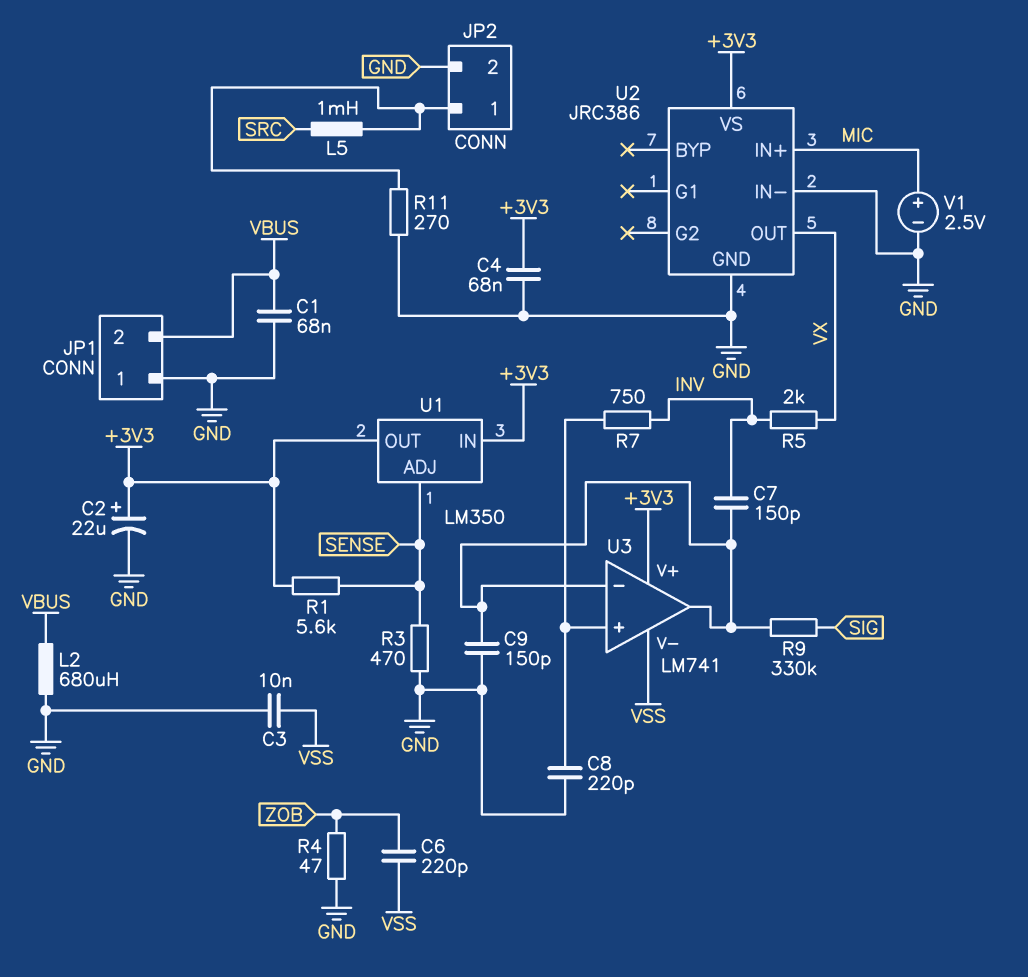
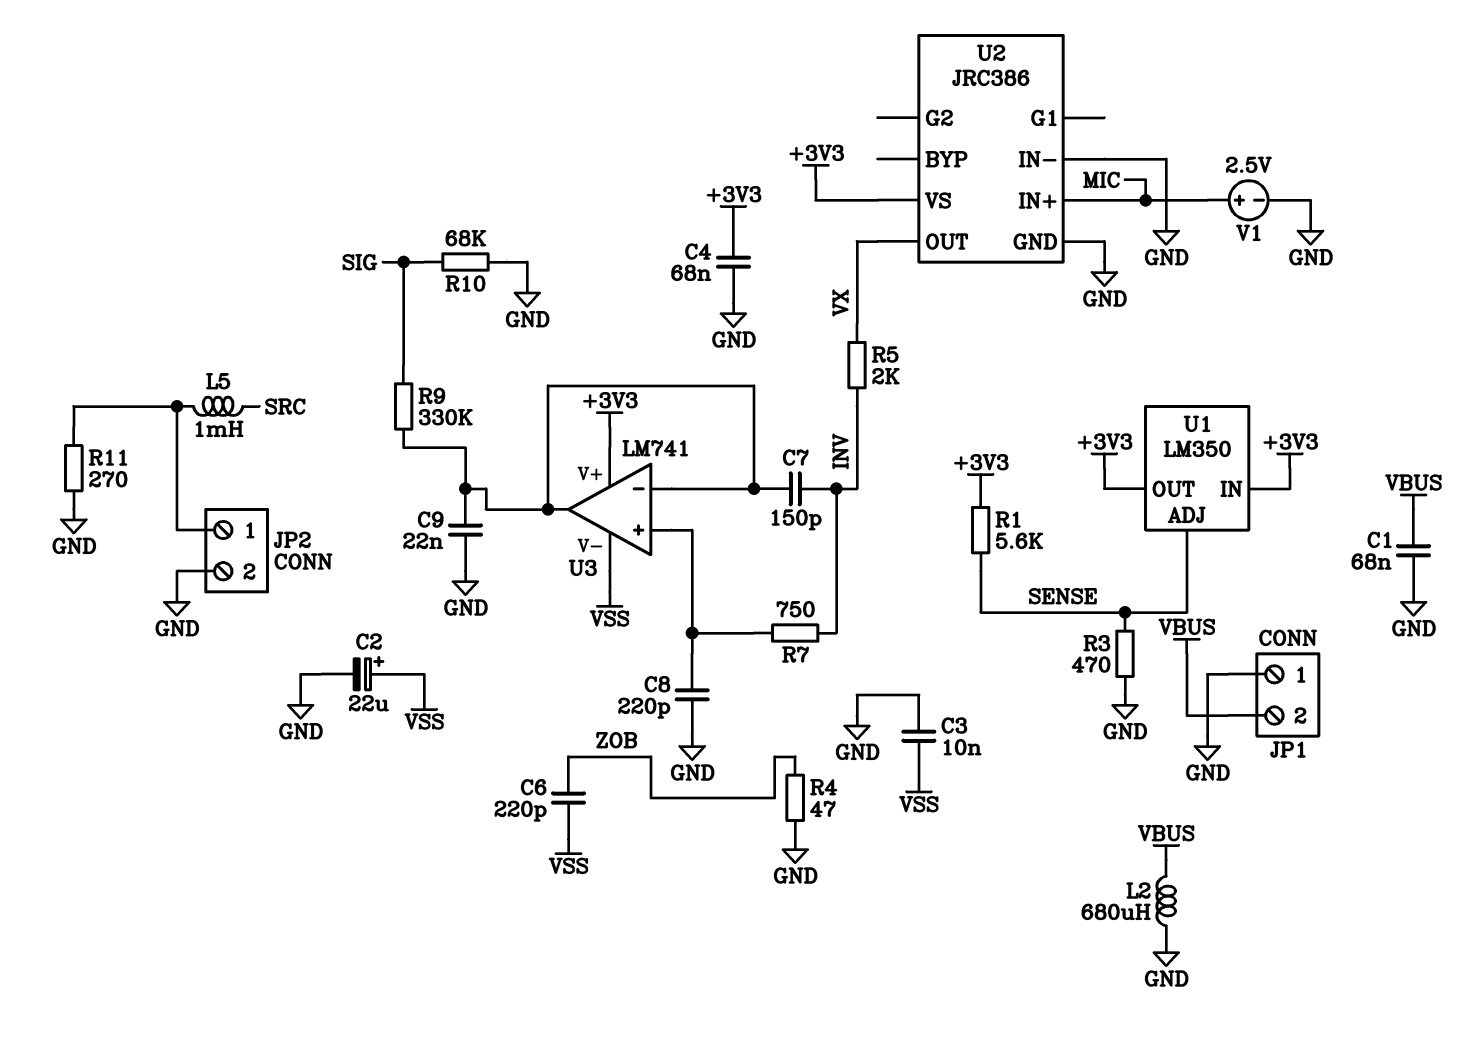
C2: 22uF (plus +3V3, minus GND) -> 22uF (plus VSS, minus GND)
C9: 150pF (GND, U3/in-) -> 22nF (GND, U3/in-)
R10: none -> 68k (GND, SIG)

